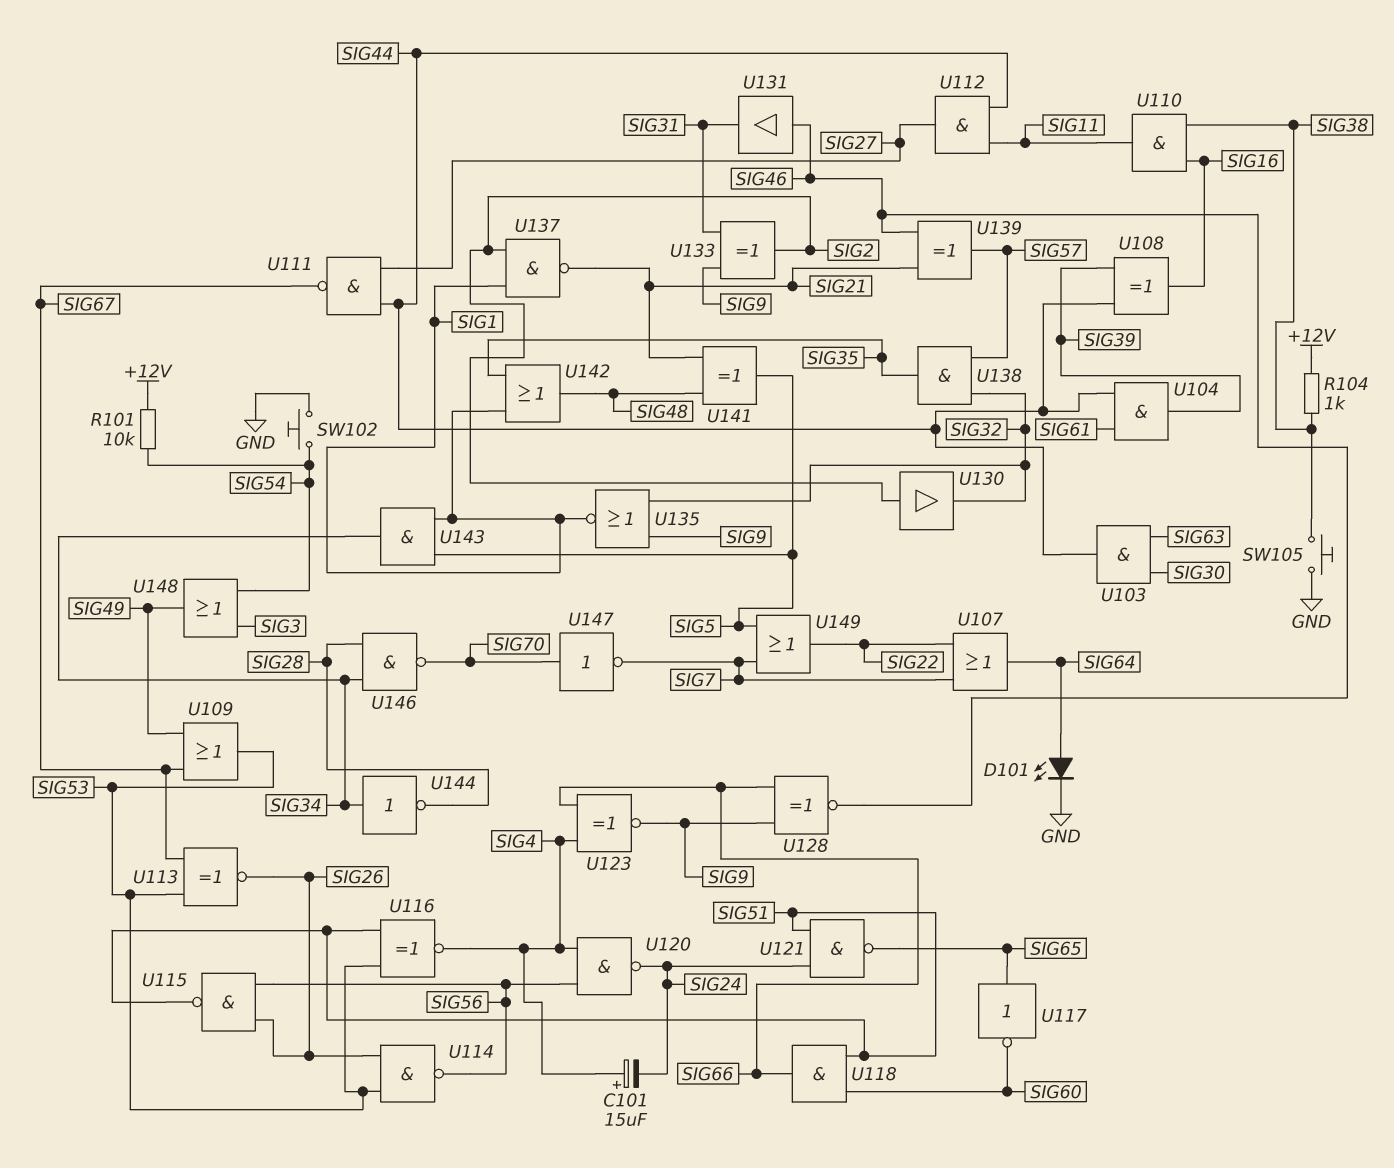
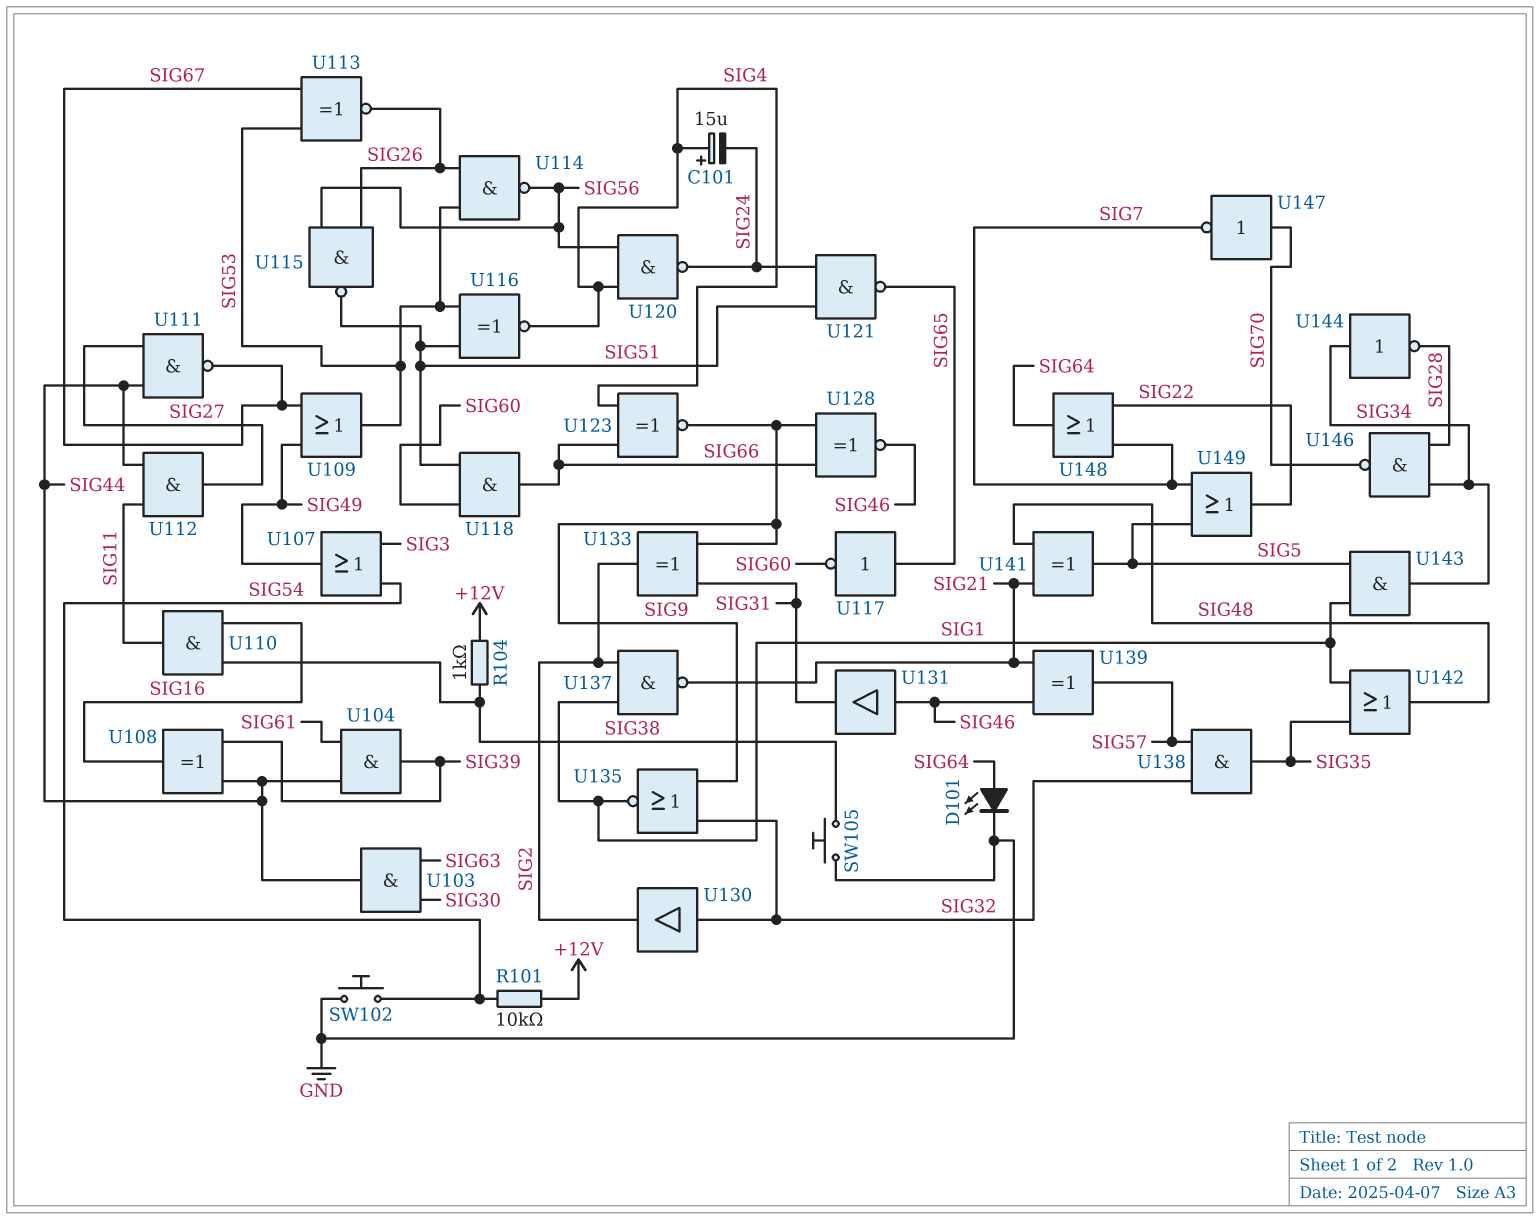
U107: OR (in SIG7, in SIG22, out SIG64) -> OR (in SIG3, in SIG54, out SIG49)
U130: buffer (in SIG2, out SIG32) -> buffer (in SIG32, out SIG2)
U148: OR (in SIG3, in SIG54, out SIG49) -> OR (in SIG7, in SIG22, out SIG64)

